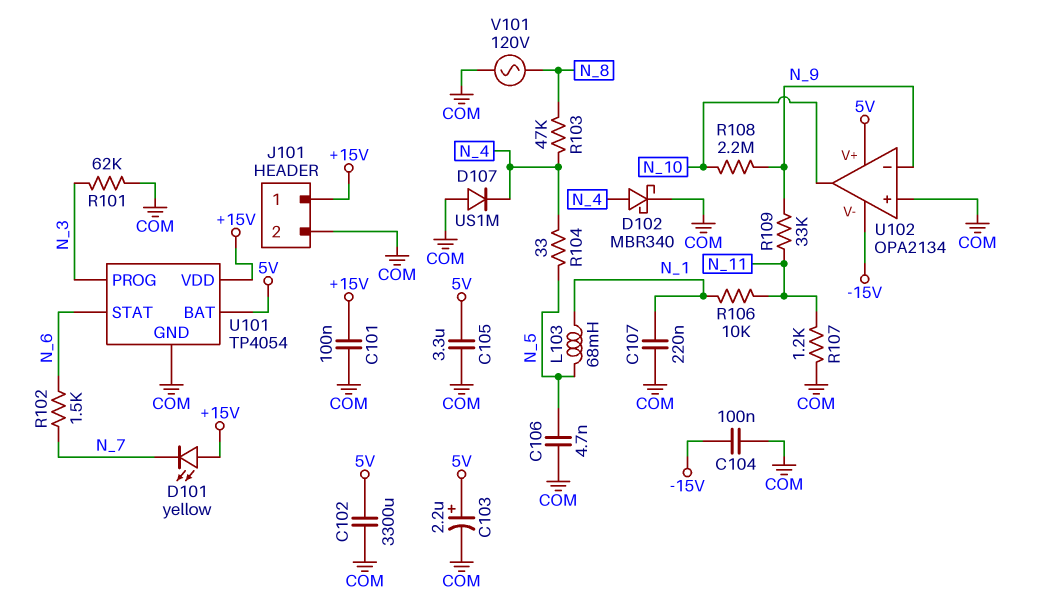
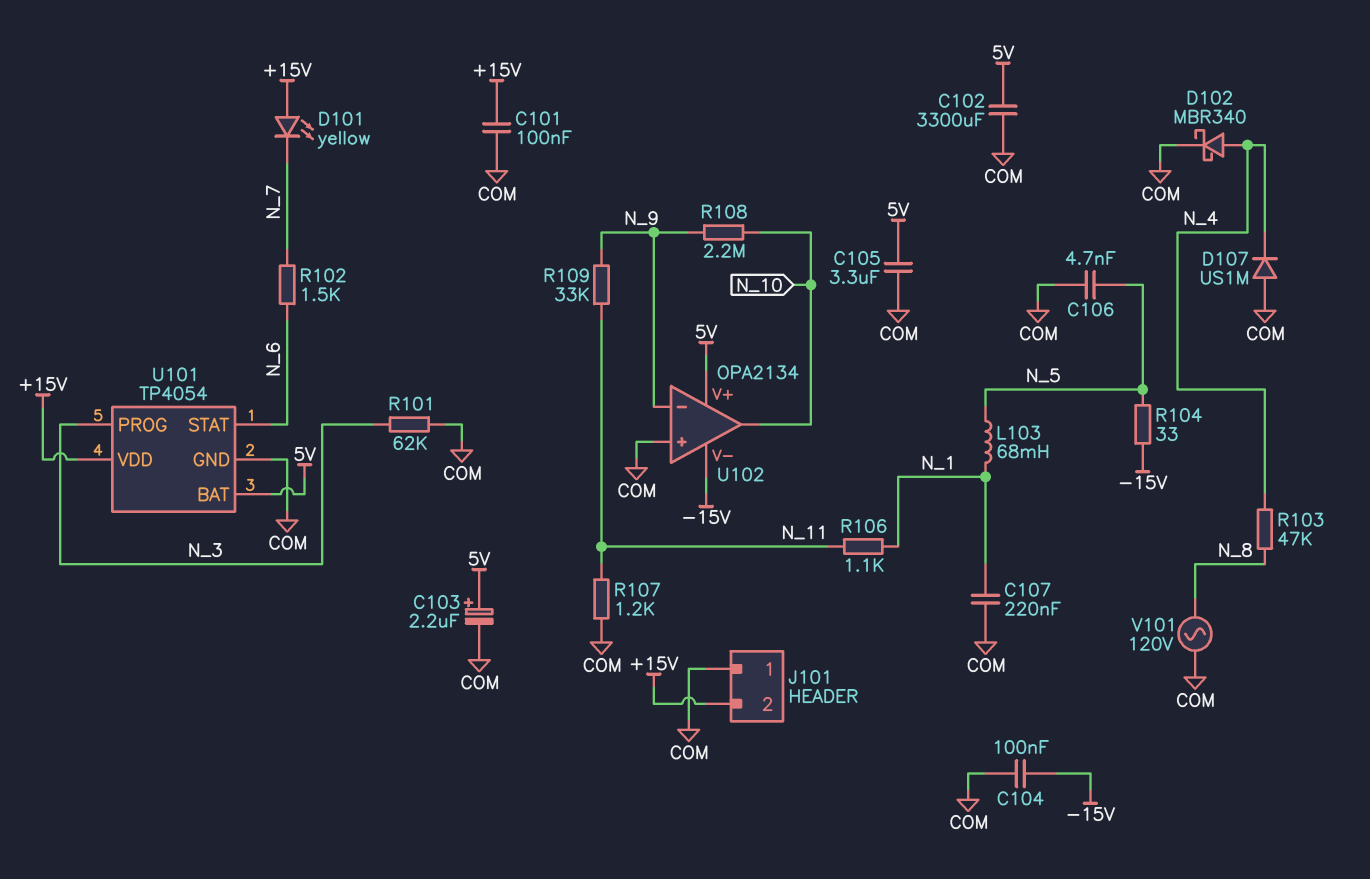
J101 pin 1: +15V -> COM
J101 pin 2: COM -> +15V
R104: 33 (N_4, N_5) -> 33 (-15V, N_5)
R106: 10k (N_1, N_11) -> 1.1k (N_1, N_11)

